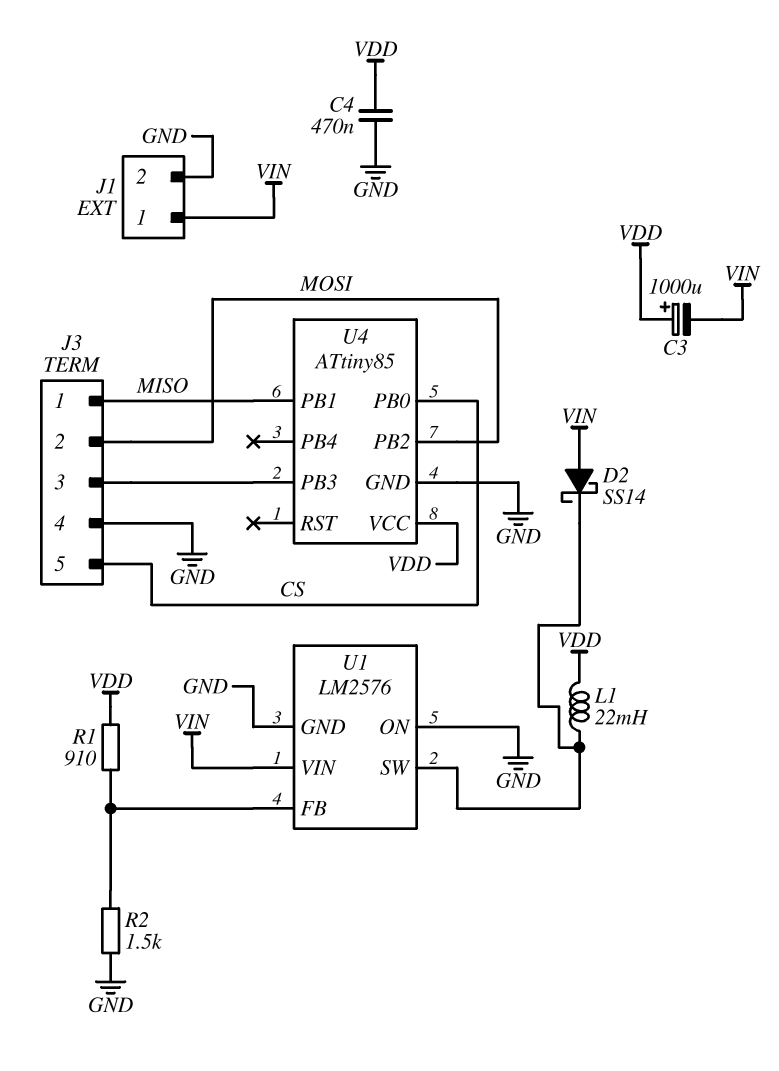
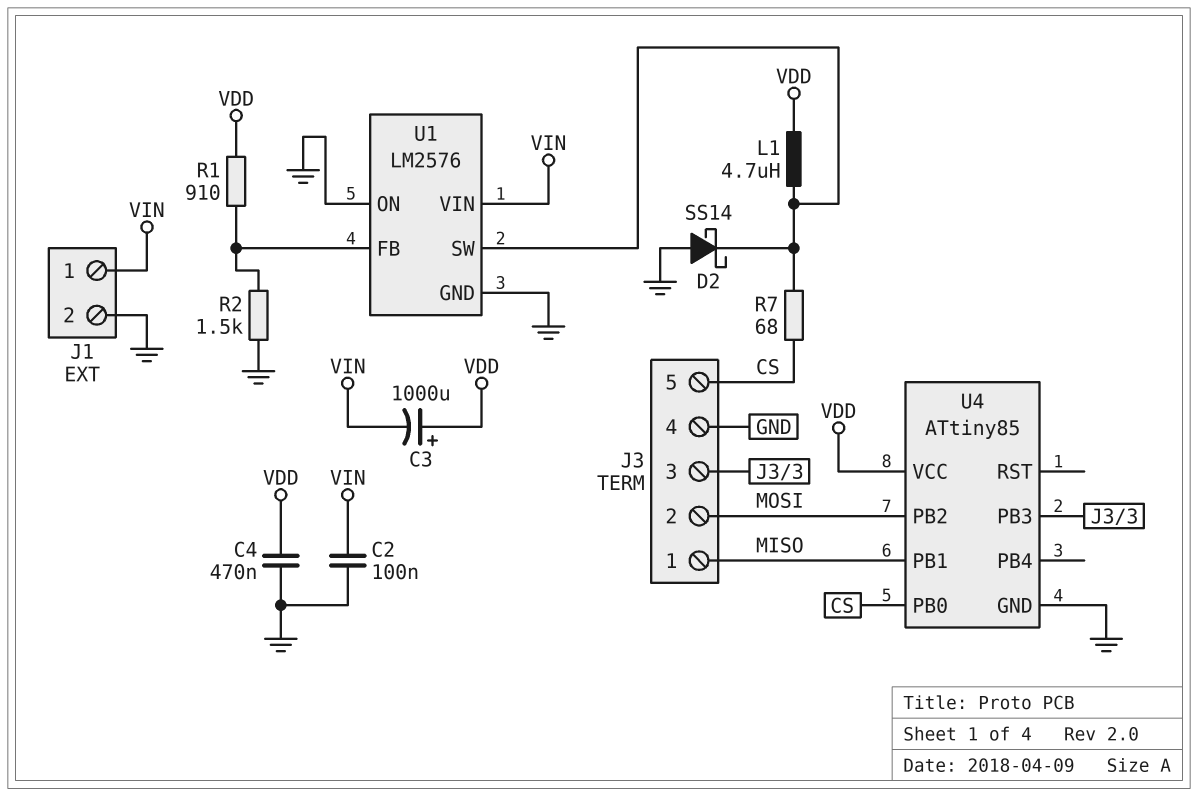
C2: none -> 100nF (GND, VIN)
D2: schottky SS14 (A VIN, K U1/SW) -> schottky SS14 (A GND, K U1/SW)
L1: 22mH (U1/SW, VDD) -> 4.7uH (U1/SW, VDD)
R7: none -> 68 (CS, U1/SW)

